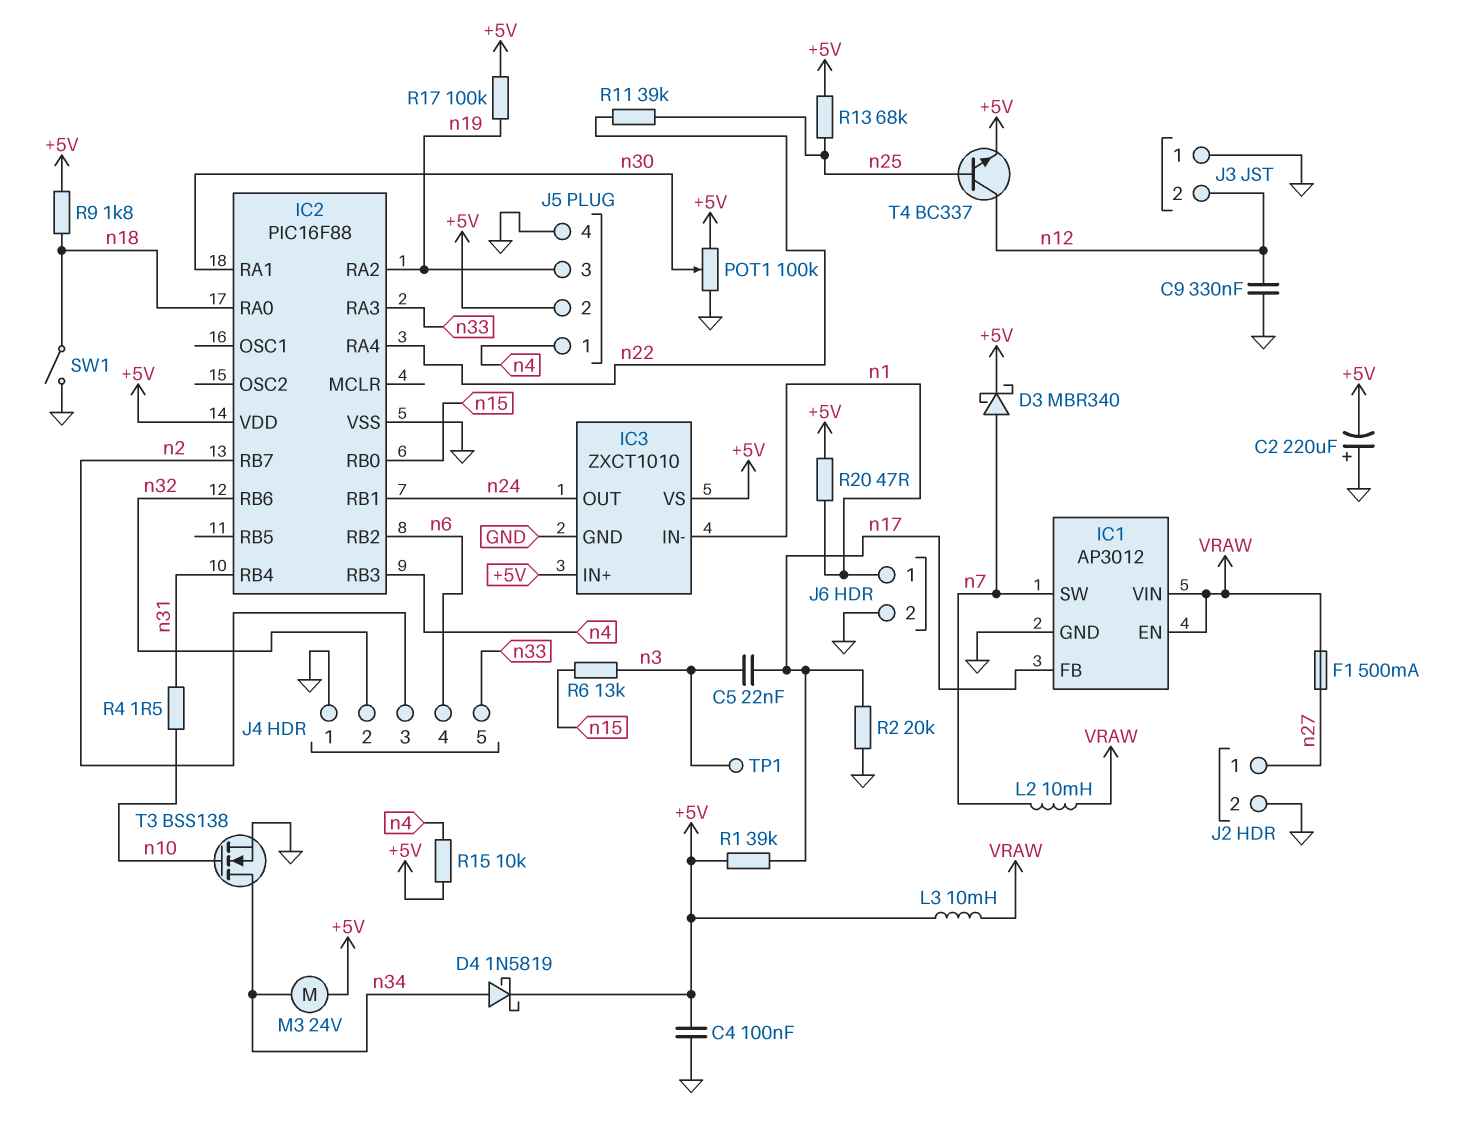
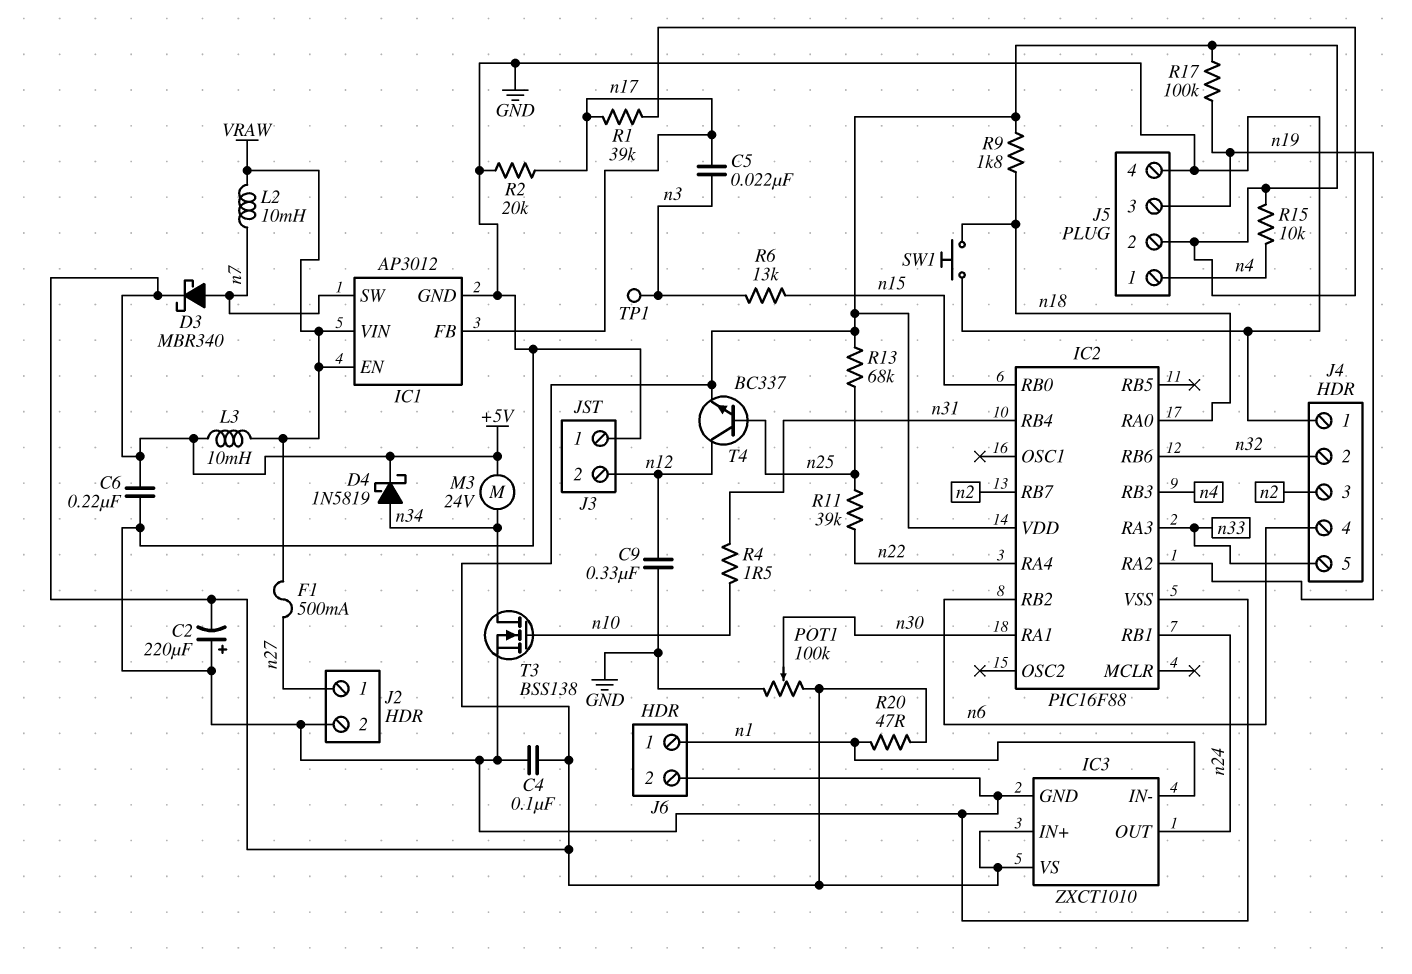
C6: none -> 220nF (+5V, GND)
SW1: switch (GND, n18) -> button (GND, n18)

